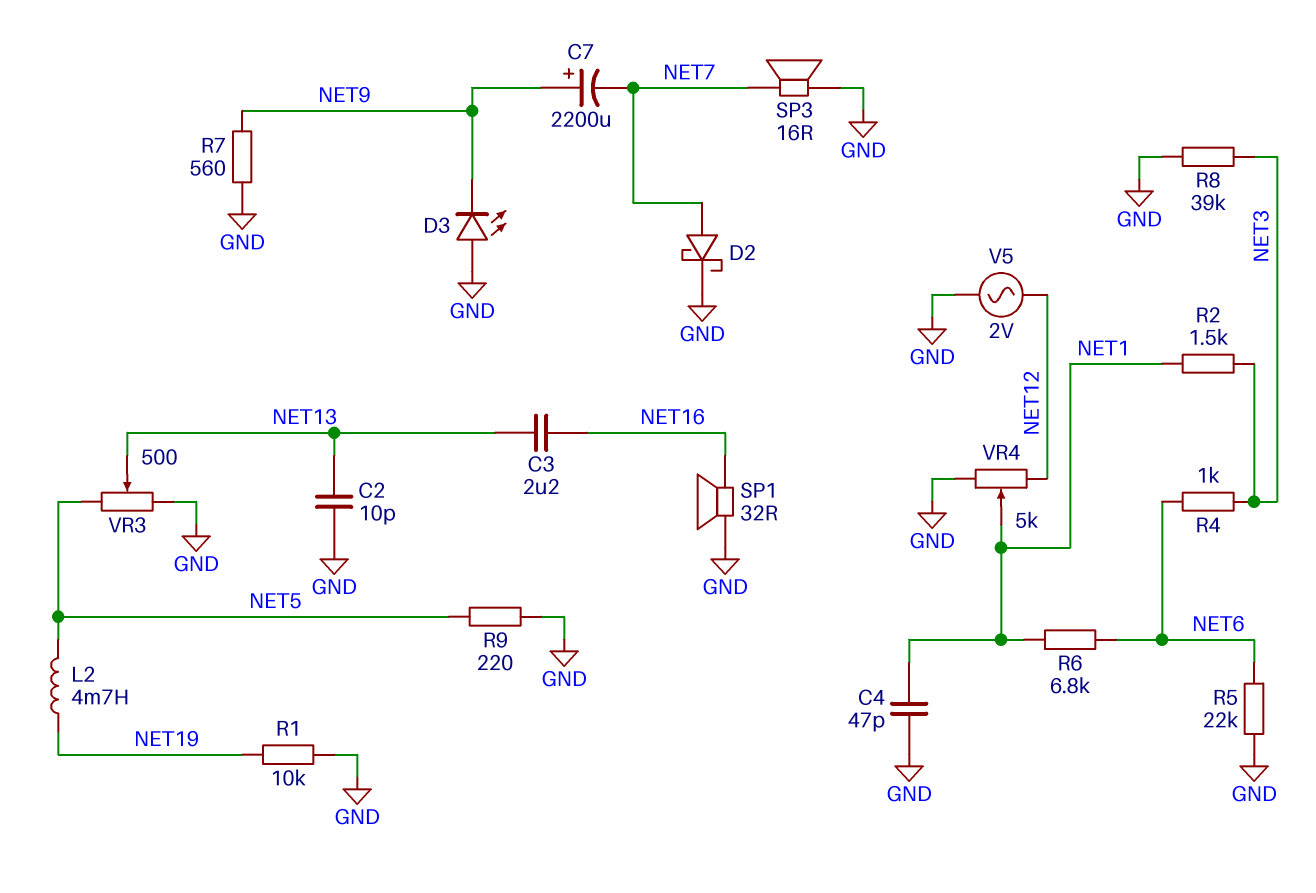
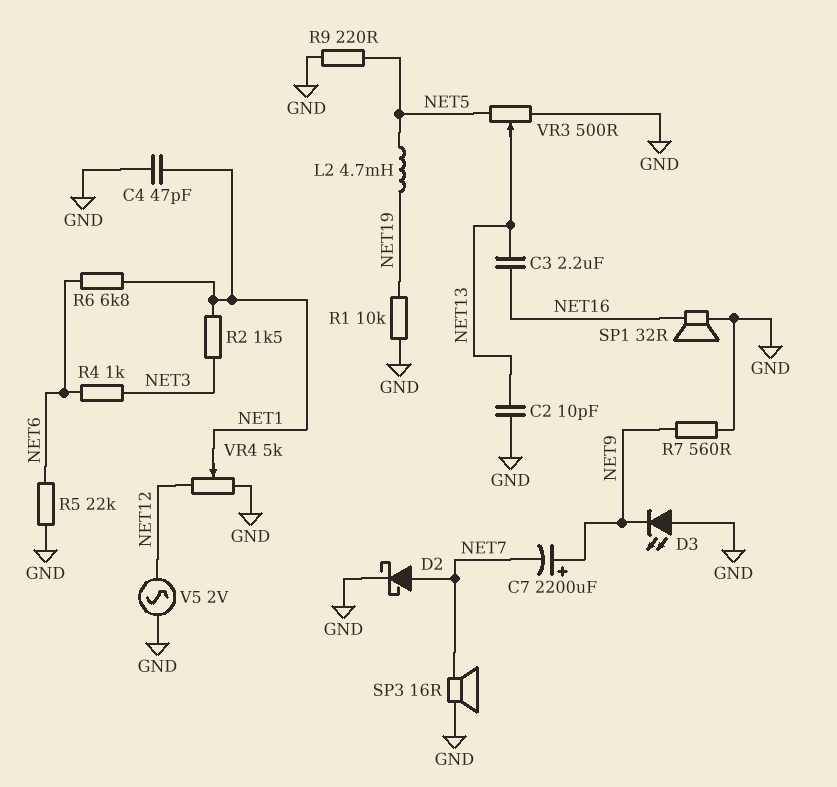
R8: 39k (GND, NET3) -> none

